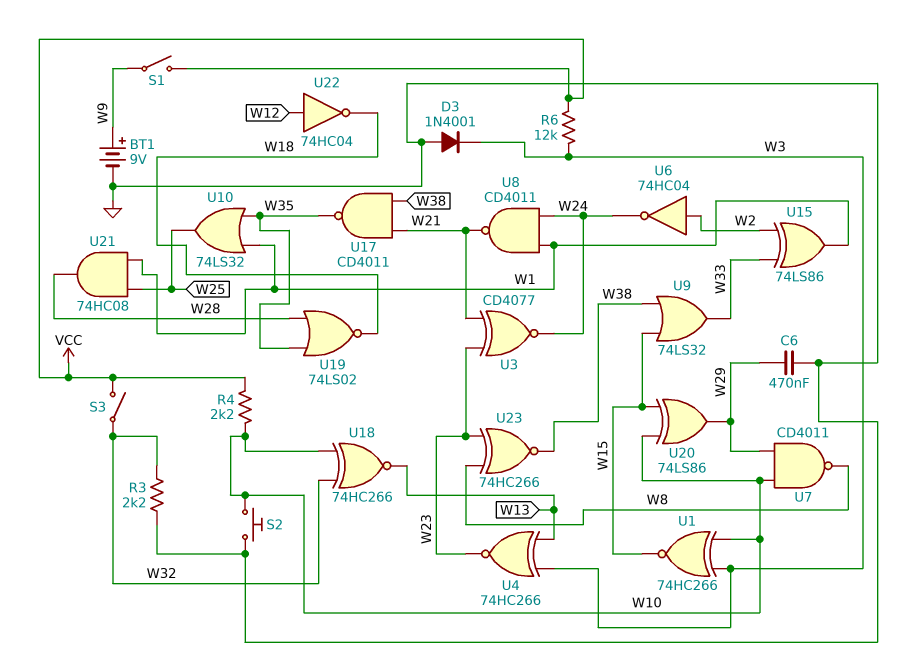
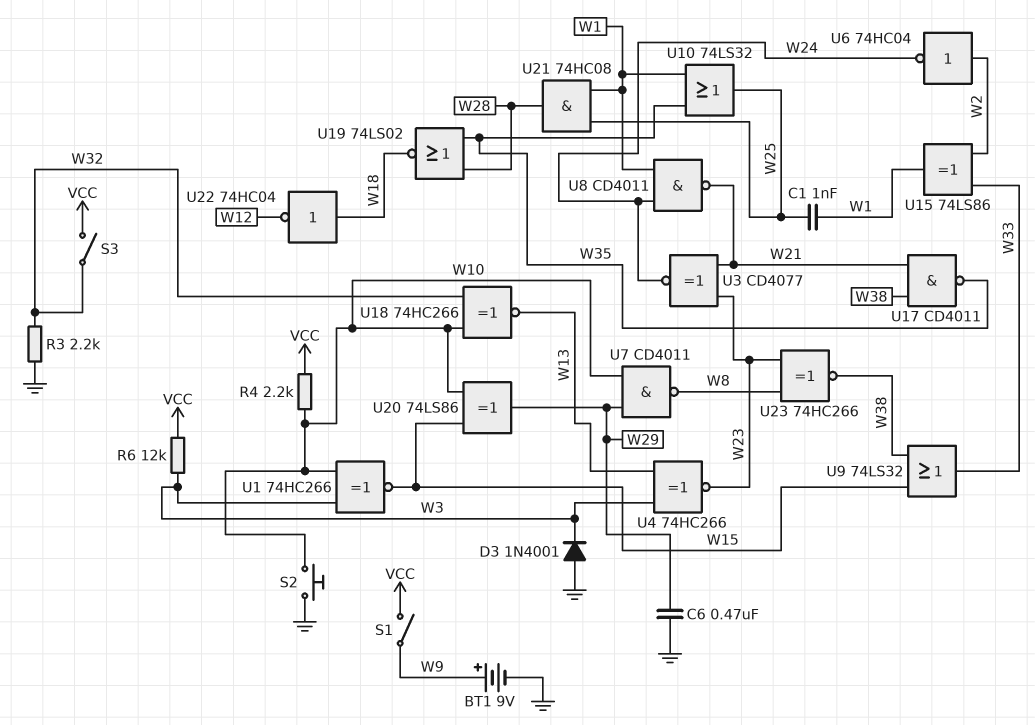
C1: none -> 1nF (W1, W25)
U22: NOT 74HC04 (in W12, out W18) -> NOT 74HC04 (in W18, out W12)

